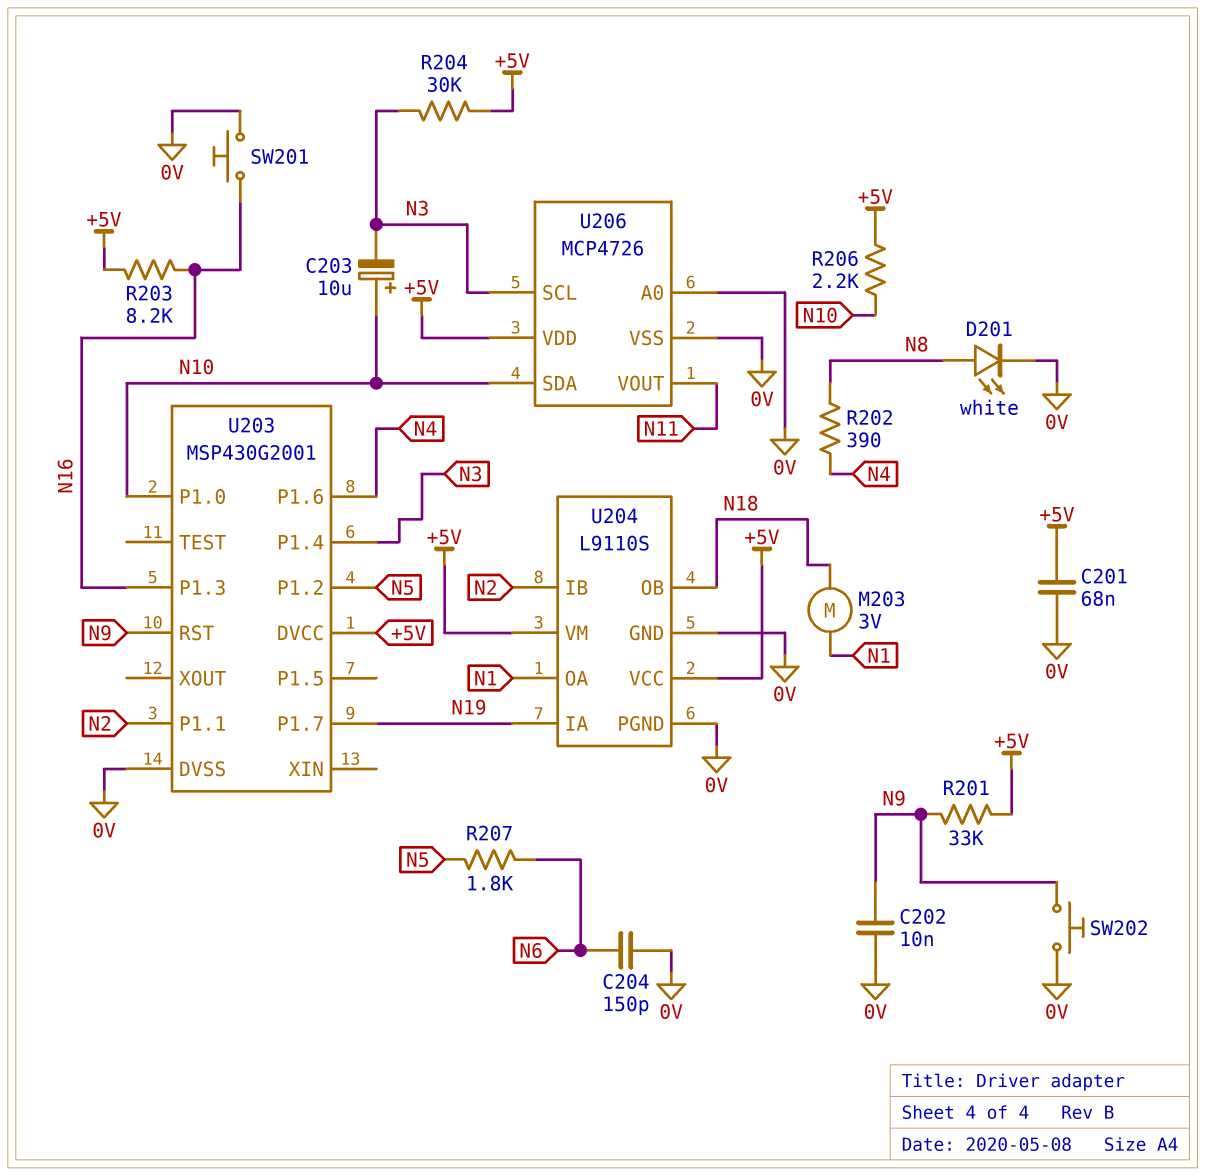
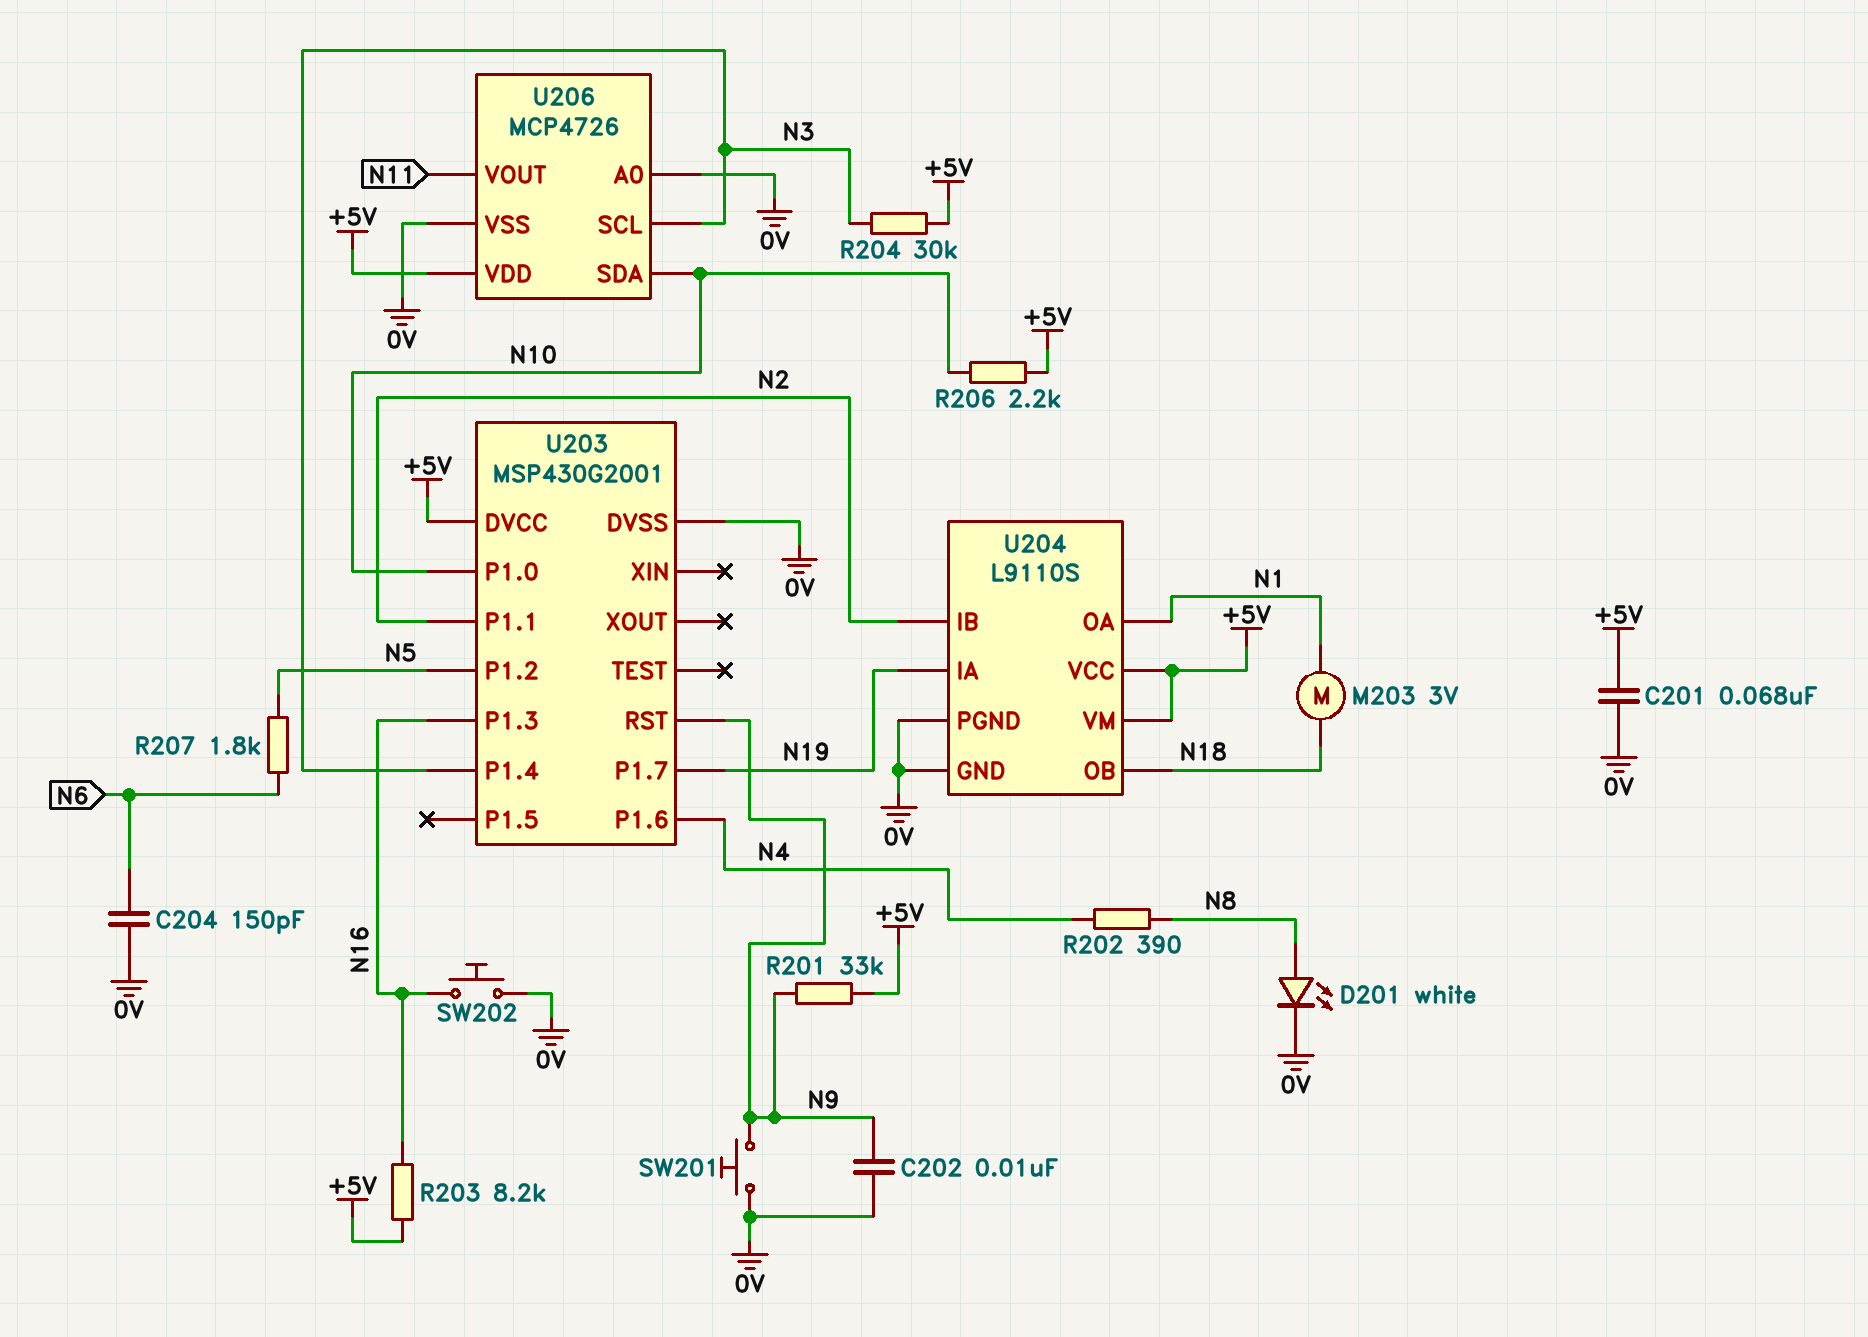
C203: 10uF (plus N10, minus N3) -> none
SW201: button (0V, N16) -> button (0V, N9)
SW202: button (0V, N9) -> button (0V, N16)

